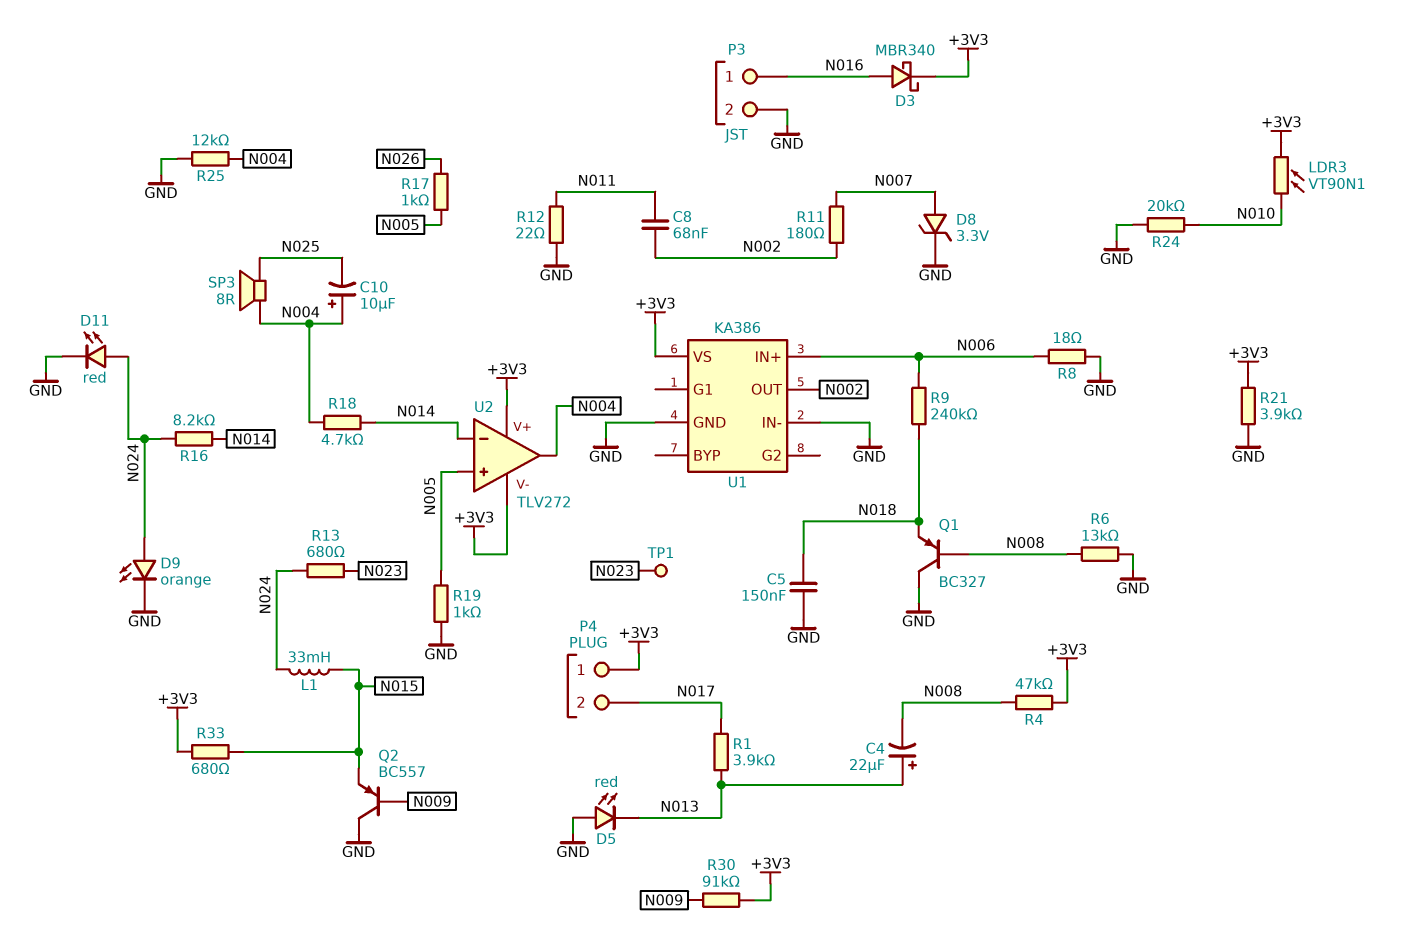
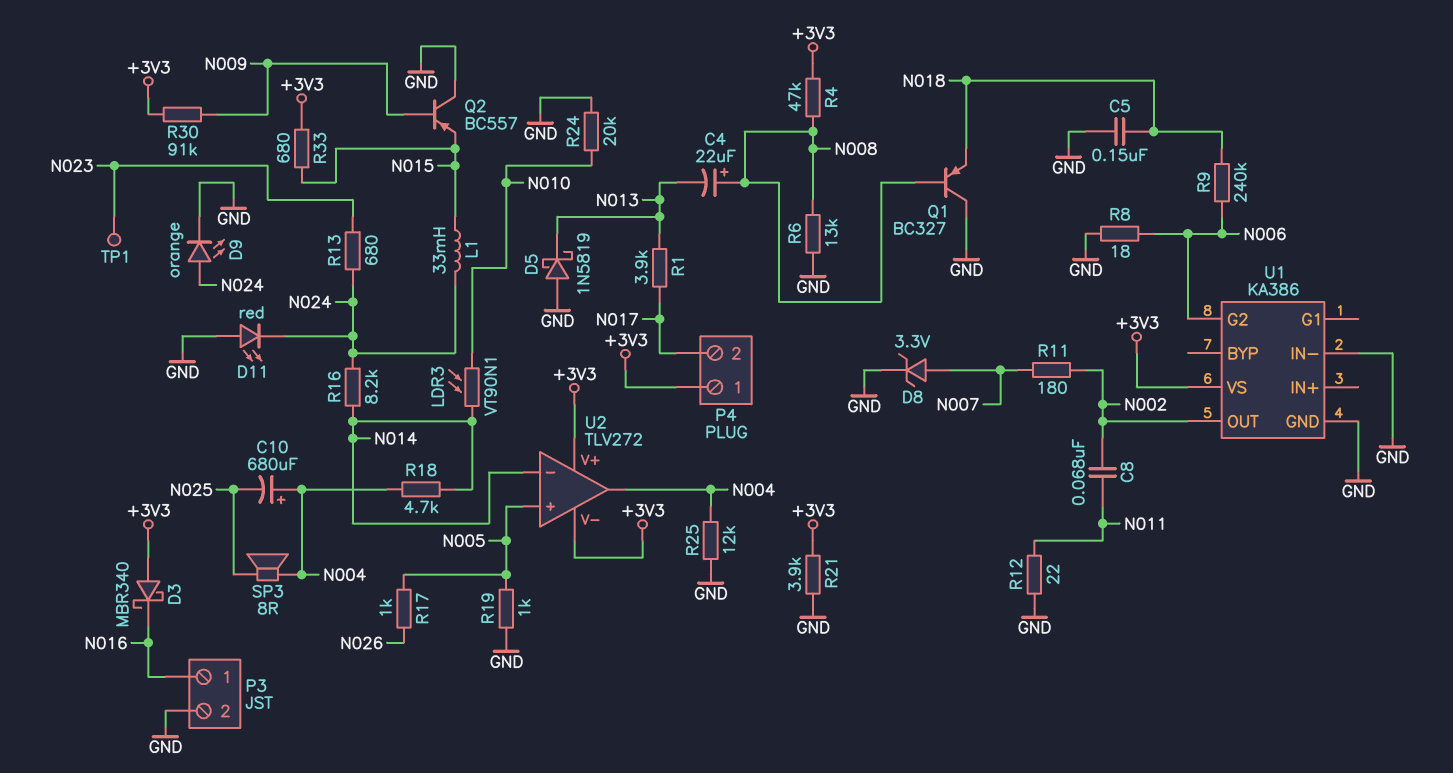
C4: 22uF (plus N013, minus N008) -> 22uF (plus N008, minus N013)
C10: 10uF (plus N004, minus N025) -> 680uF (plus N004, minus N025)
D3: schottky MBR340 (A N016, K +3V3) -> schottky MBR340 (A +3V3, K N016)
D5: LED red (A GND, K N013) -> schottky 1N5819 (A GND, K N013)
D11: LED red (A N024, K GND) -> LED red (A GND, K N024)
LDR3: VT90N1 (+3V3, N010) -> VT90N1 (N010, N014)
U1 pin G2: none -> N006
U1 pin IN+: N006 -> none

